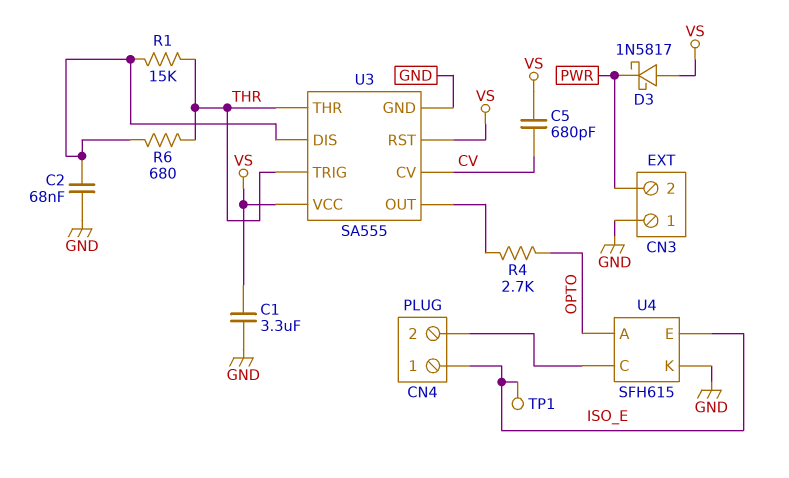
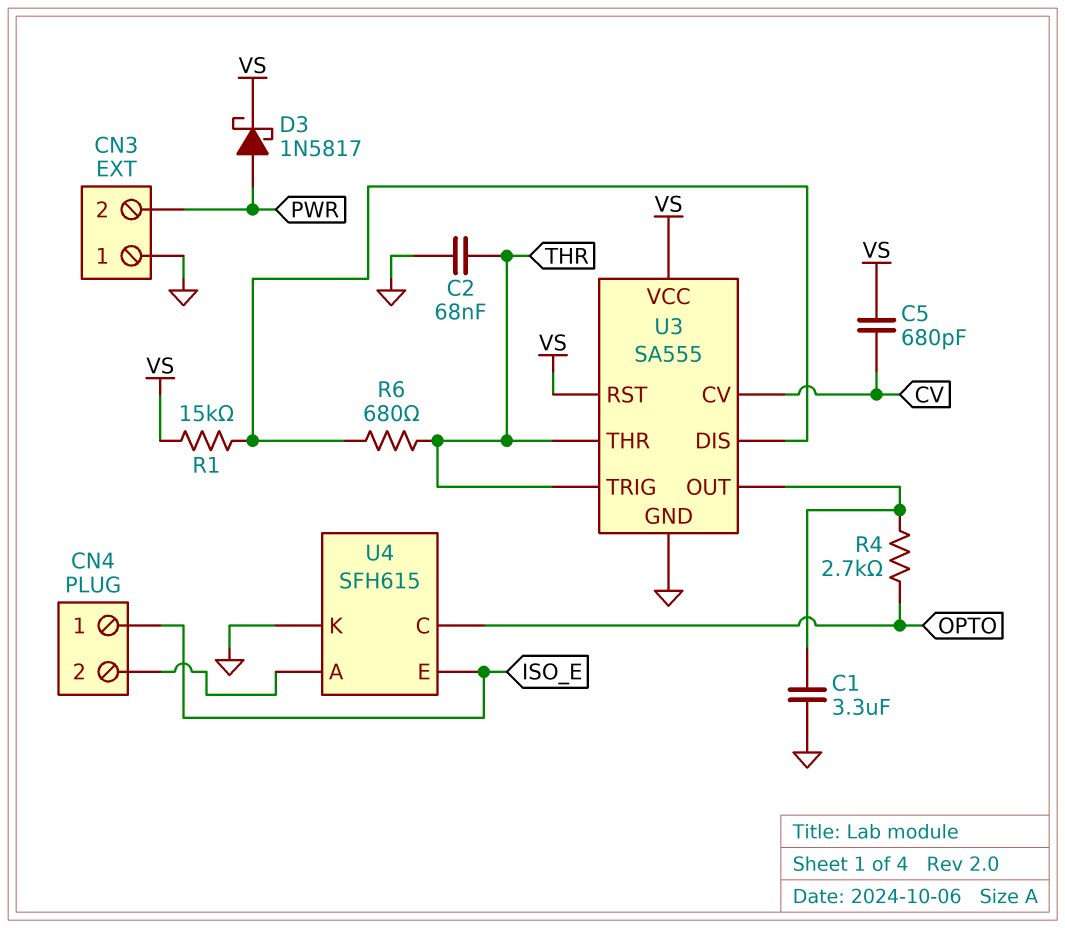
C1: 3.3uF (GND, VS) -> 3.3uF (GND, U3/OUT)
C2: 68nF (GND, U3/DIS) -> 68nF (GND, THR)
D3: schottky 1N5817 (A VS, K PWR) -> schottky 1N5817 (A PWR, K VS)
R1: 15k (THR, U3/DIS) -> 15k (U3/DIS, VS)
TP1: test point (ISO_E) -> none
U4 pin A: OPTO -> CN4/2
U4 pin C: CN4/2 -> OPTO

